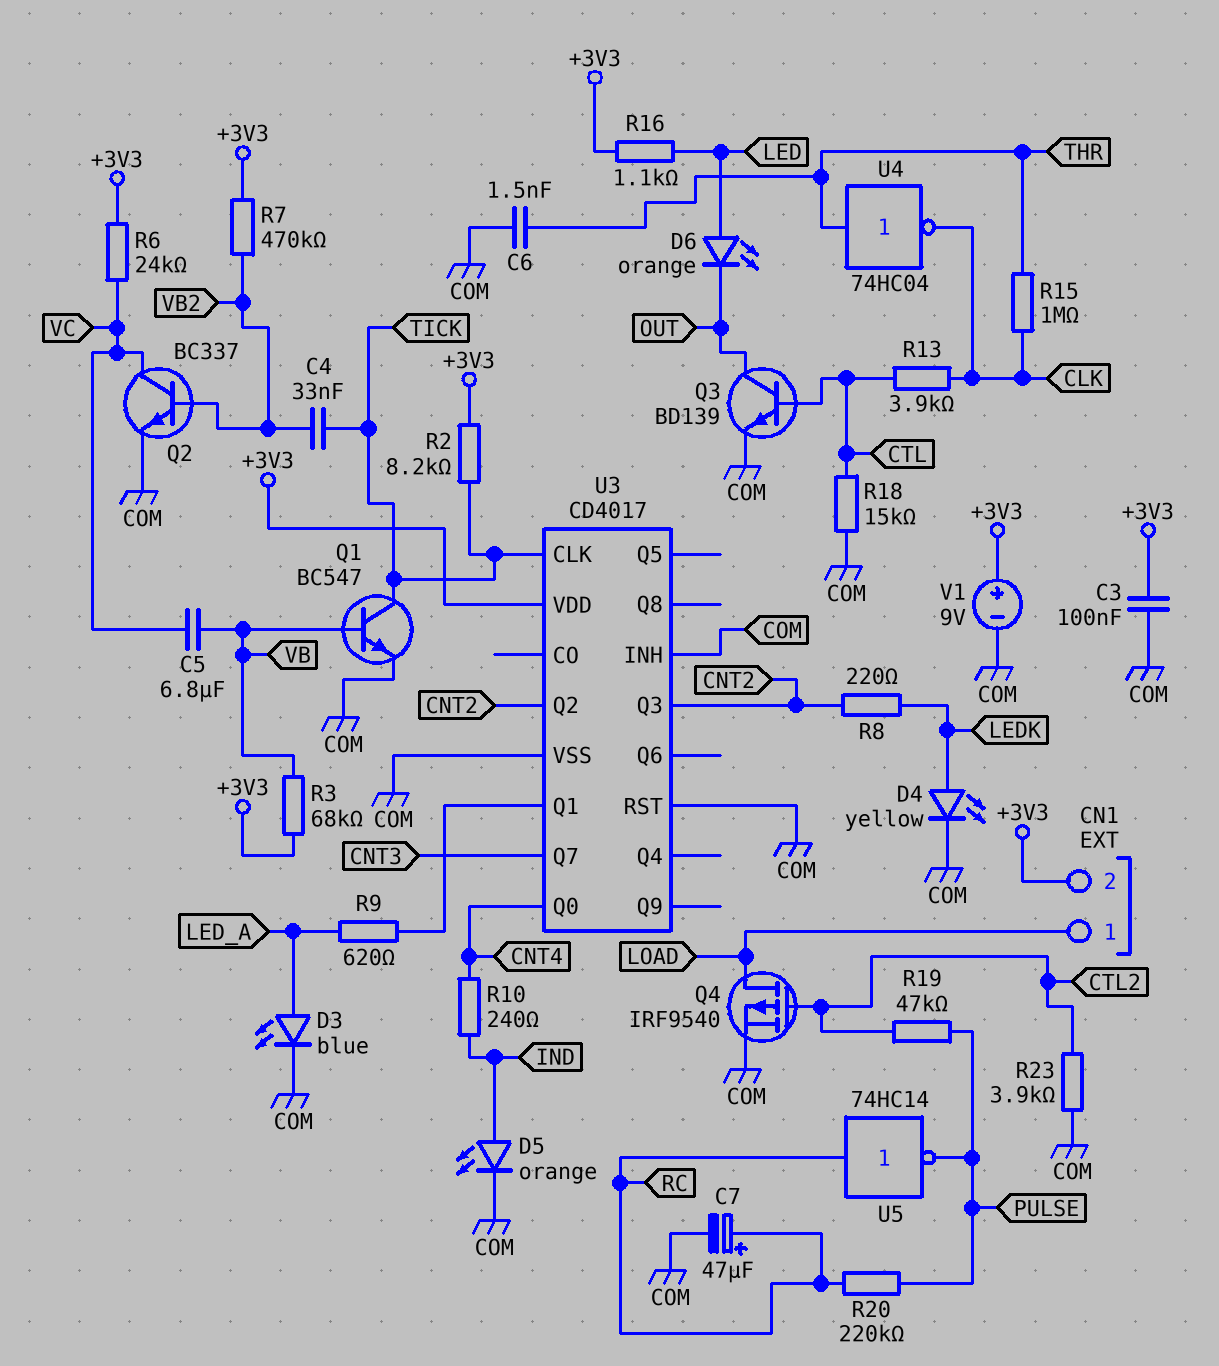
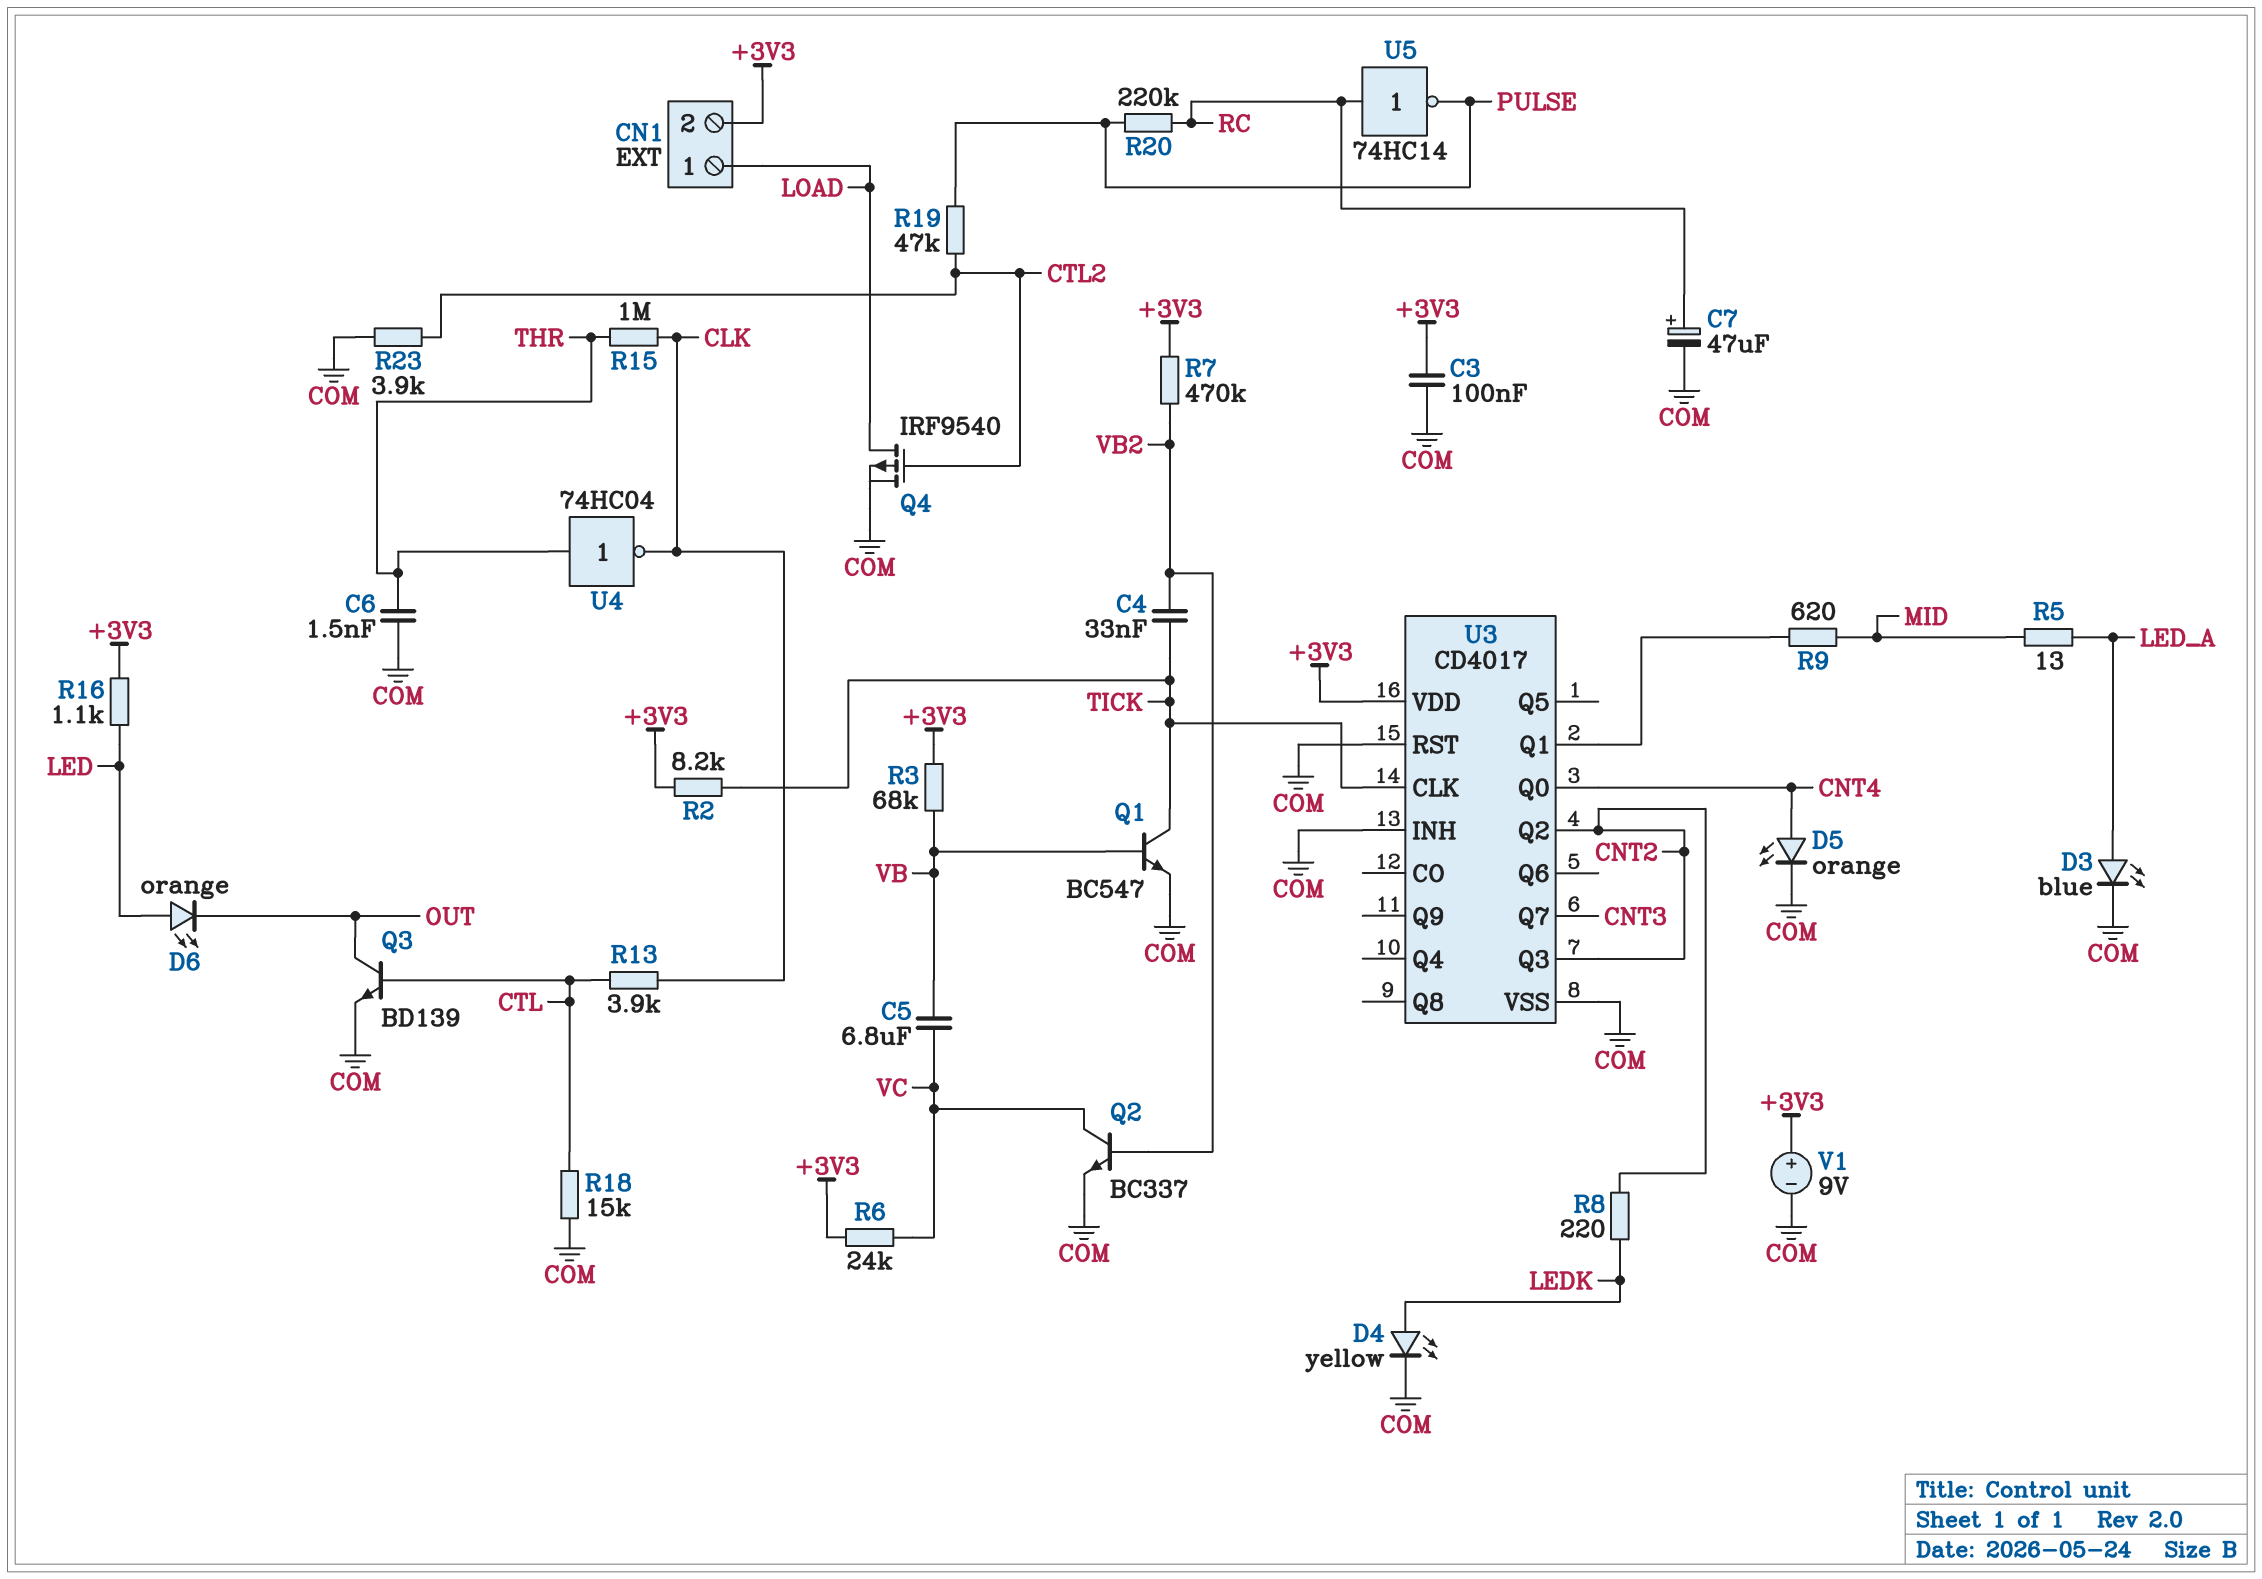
D5: LED orange (A IND, K COM) -> LED orange (A CNT4, K COM)
R5: none -> 13 (LED_A, MID)
R9: 620 (LED_A, U3/Q1) -> 620 (MID, U3/Q1)
R10: 240 (CNT4, IND) -> none

